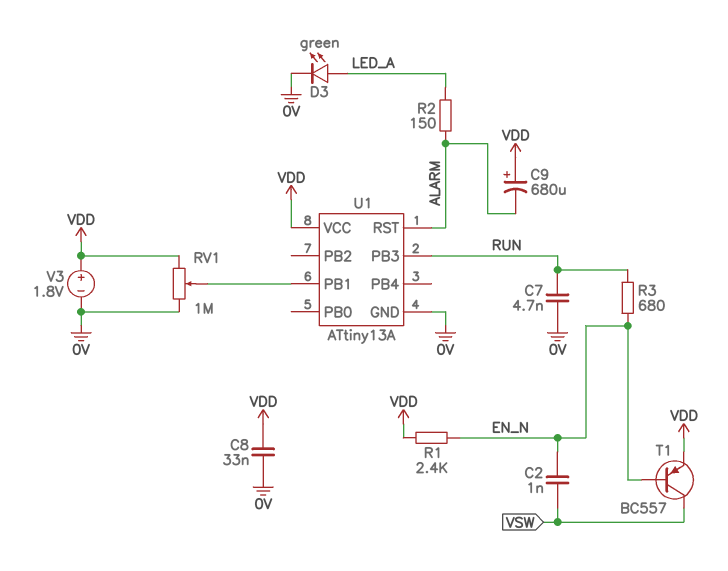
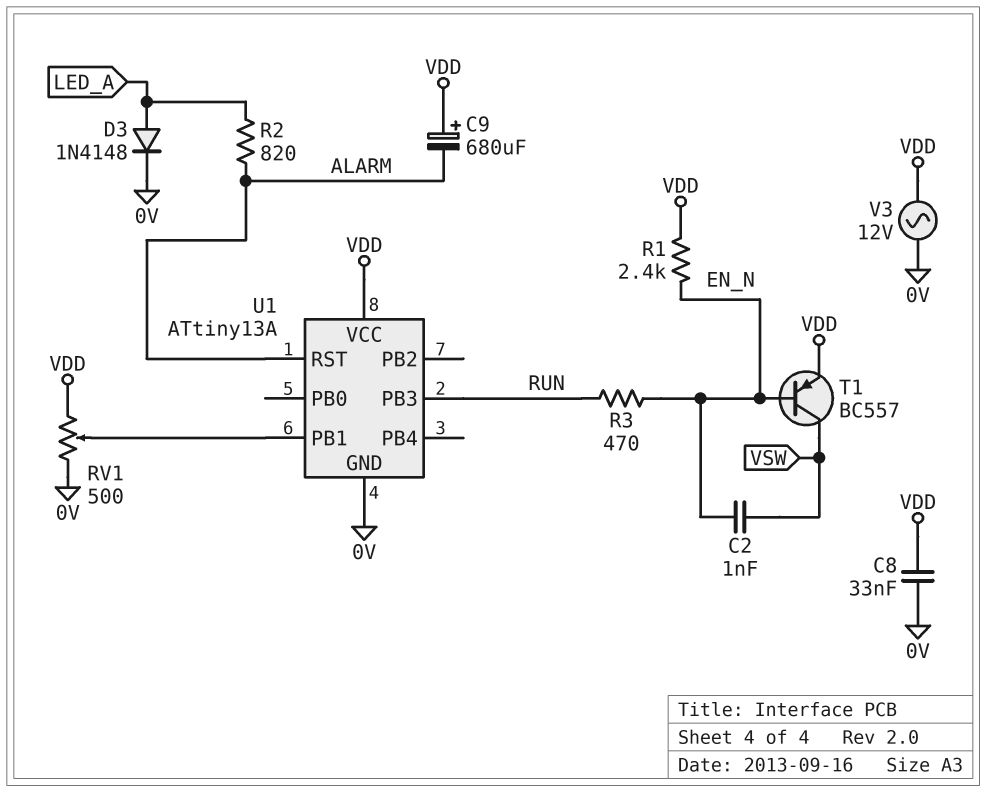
C7: 4.7nF (0V, RUN) -> none
D3: LED green (A LED_A, K 0V) -> diode 1N4148 (A LED_A, K 0V)
R2: 150 (ALARM, LED_A) -> 820 (ALARM, LED_A)
R3: 680 (EN_N, RUN) -> 470 (EN_N, RUN)
RV1: 1M (0V, VDD, wiper U1/PB1) -> 500 (0V, VDD, wiper U1/PB1)
V3: 1.8V (plus VDD, minus 0V) -> AC 12V (0V, VDD)

